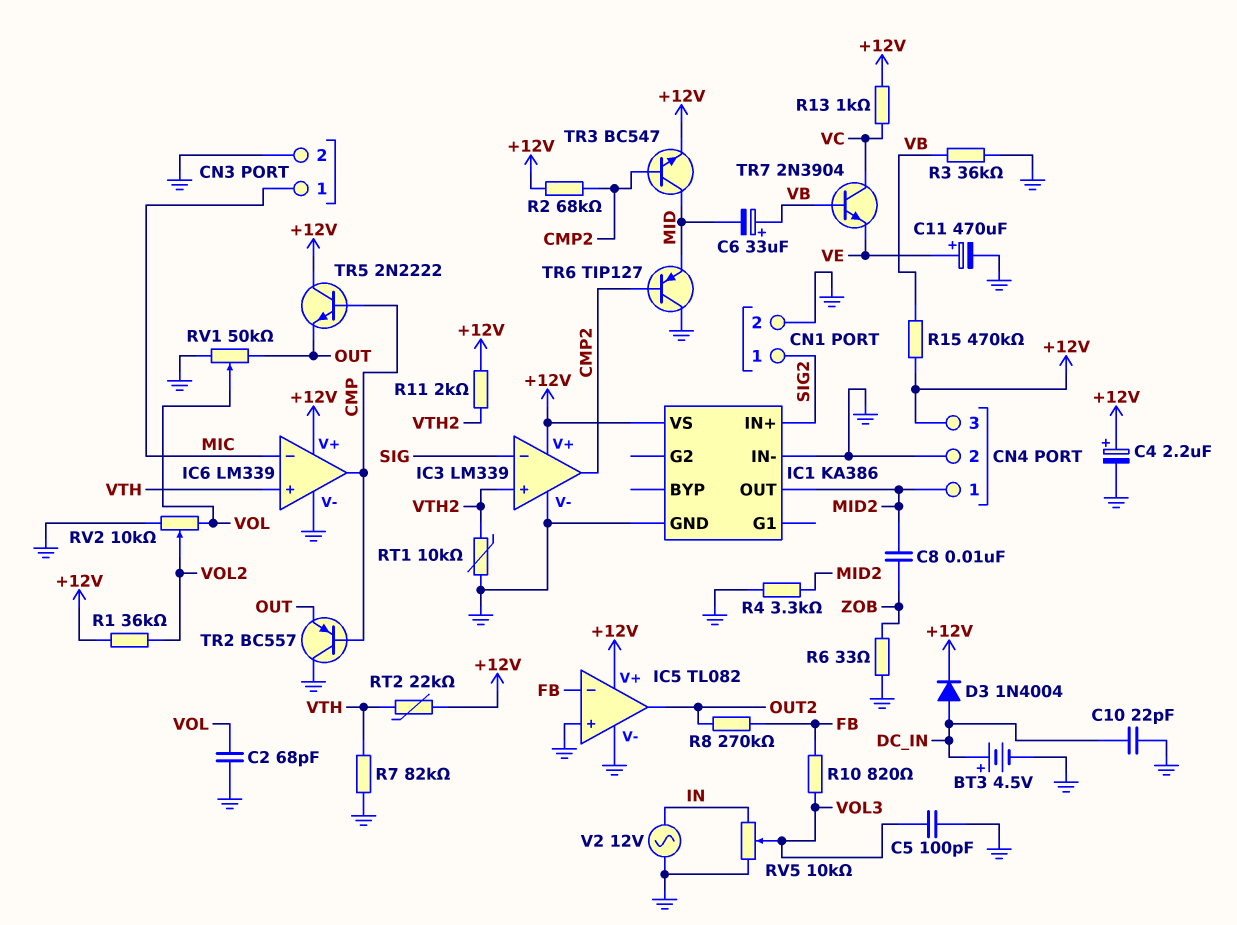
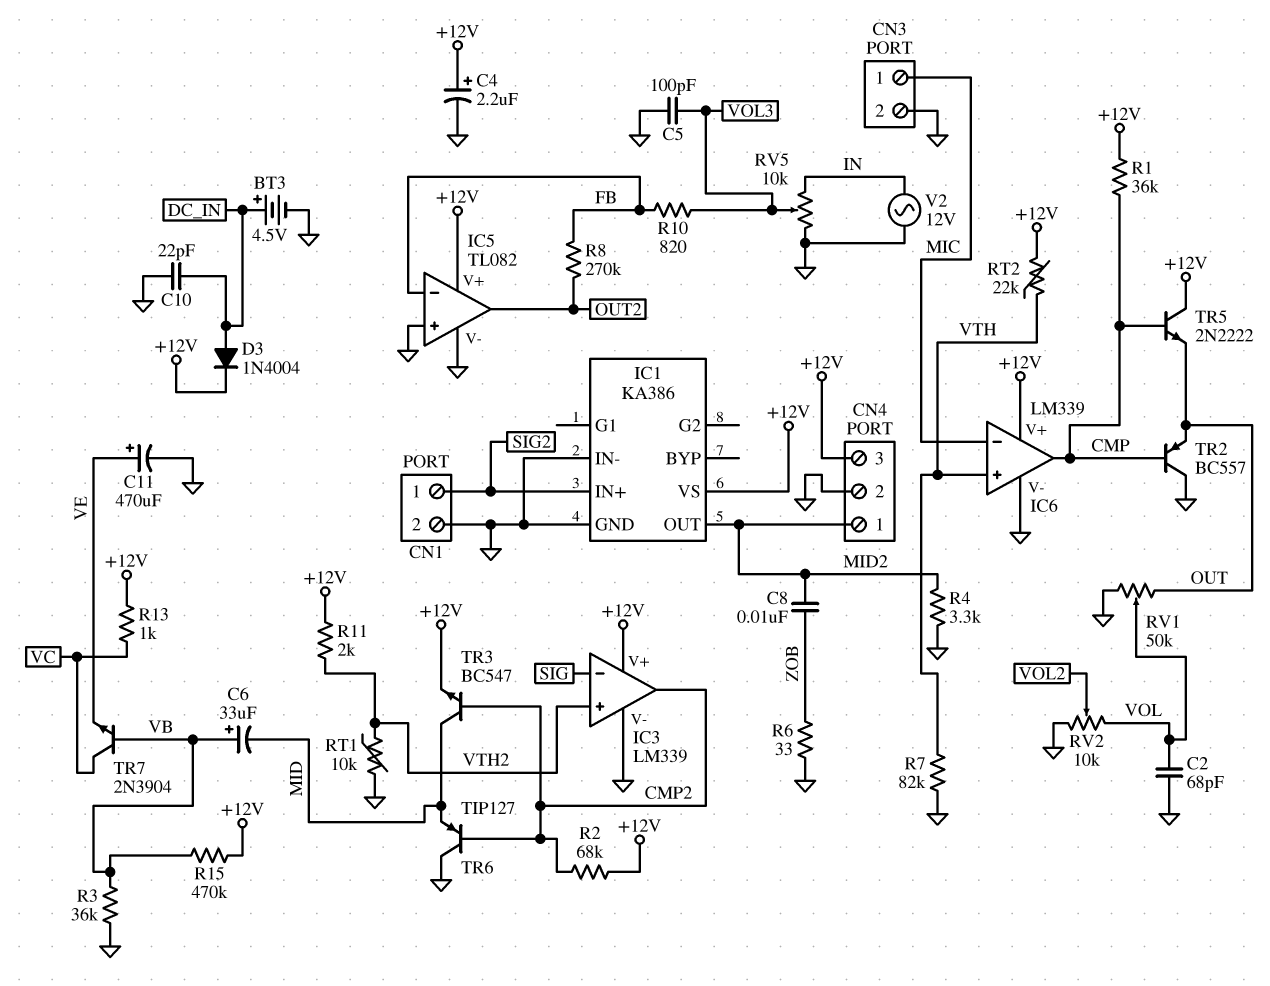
R1: 36k (+12V, VOL2) -> 36k (+12V, CMP)

